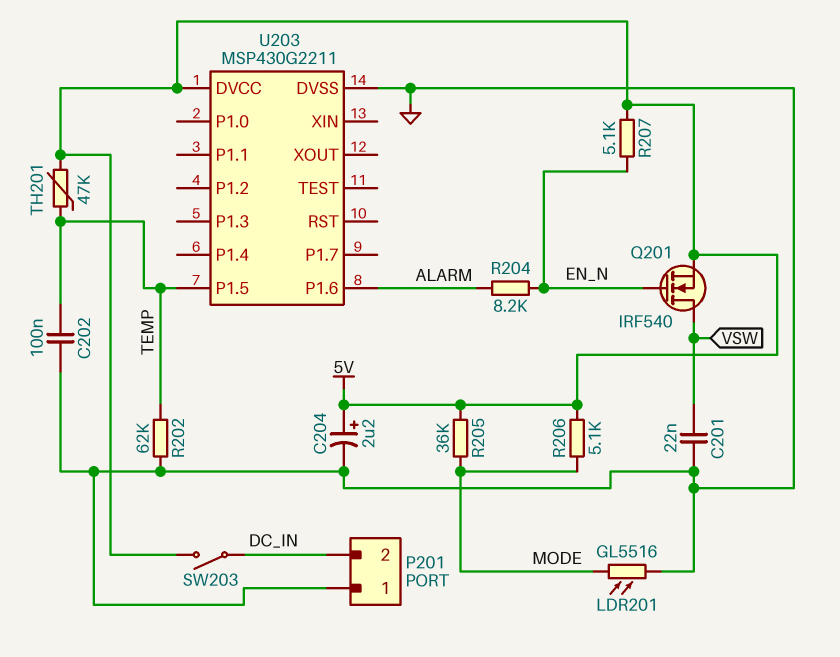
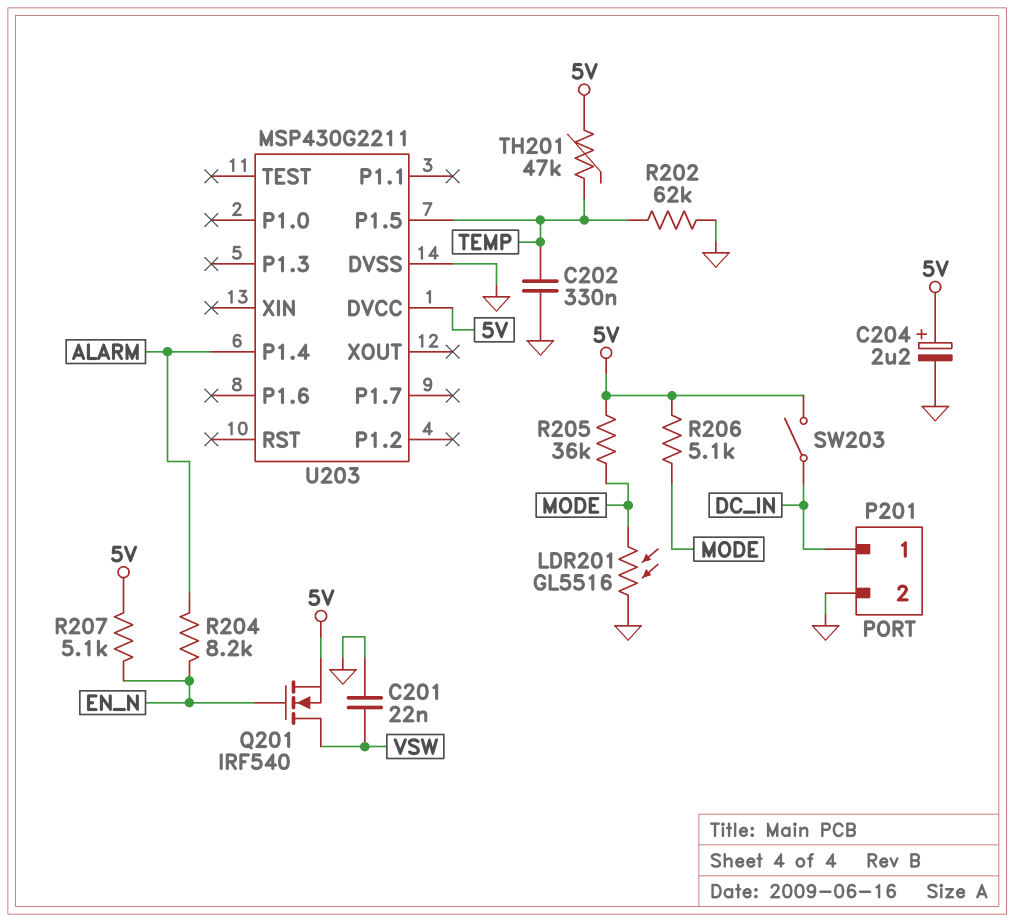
C202: 100nF (GND, TEMP) -> 330nF (GND, TEMP)
P201 pin 1: GND -> DC_IN
P201 pin 2: DC_IN -> GND
U203 pin P1.4: none -> ALARM
U203 pin P1.6: ALARM -> none

